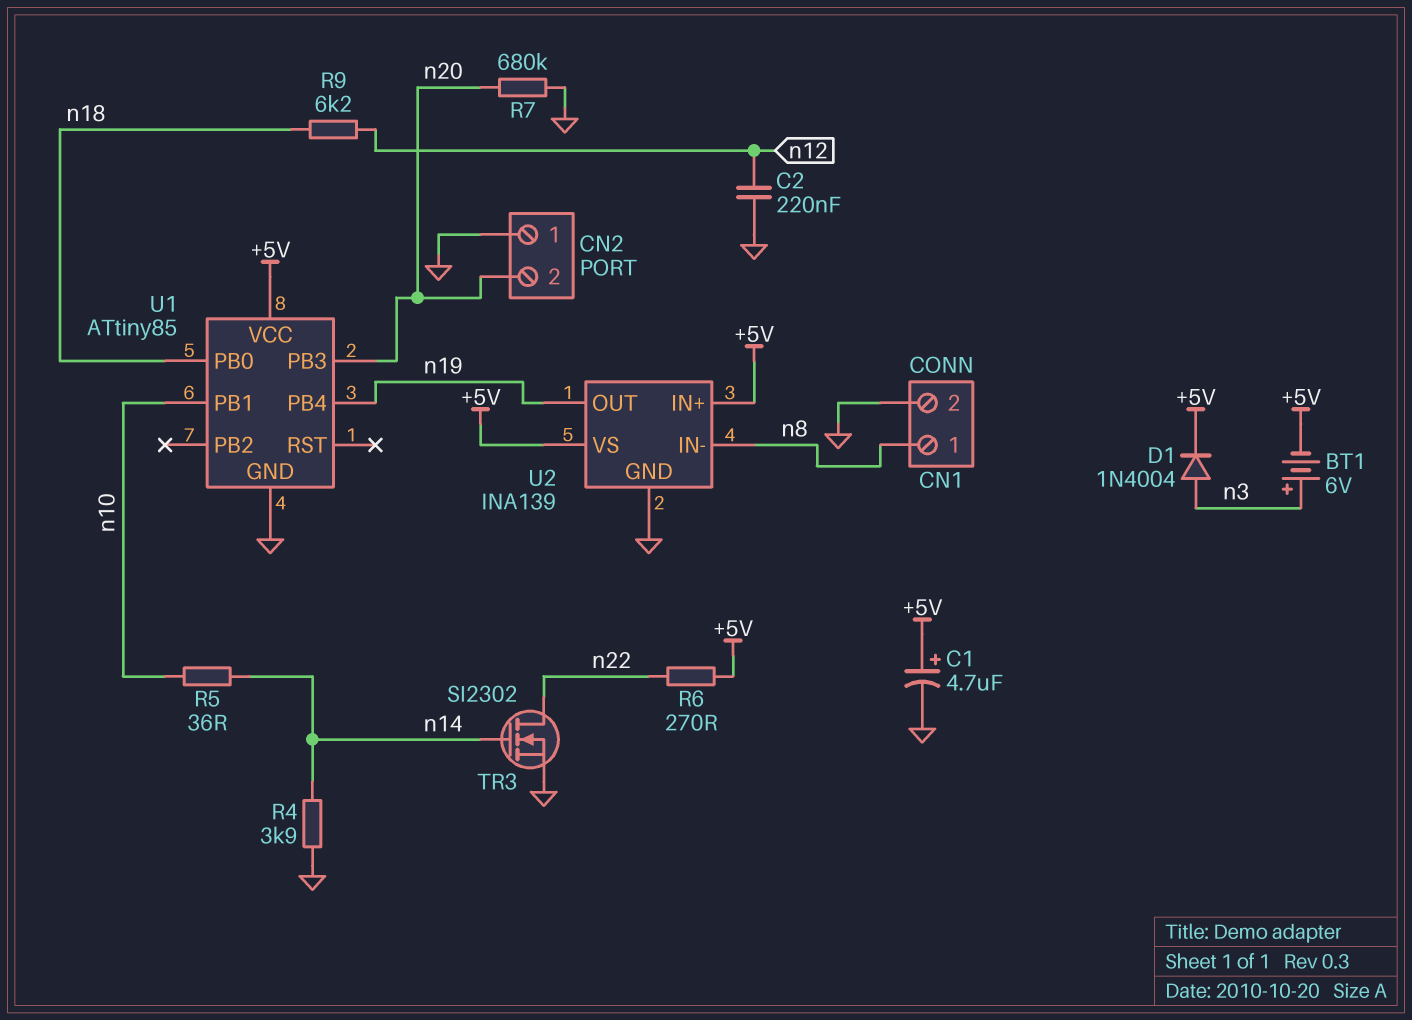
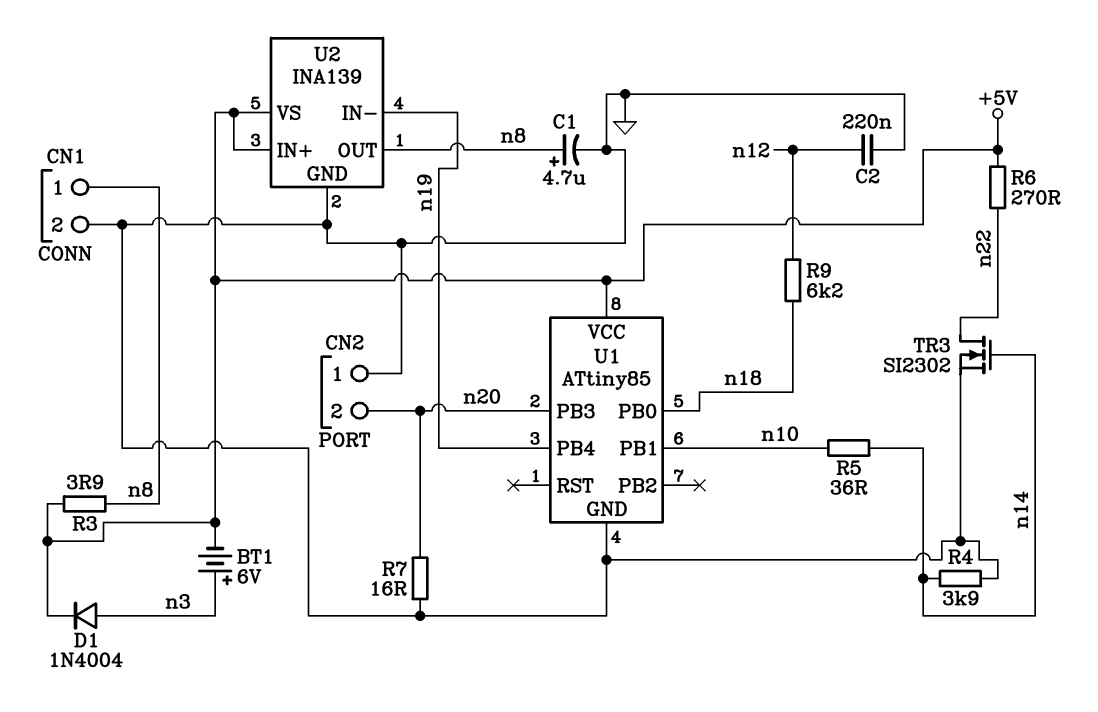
C1: 4.7uF (plus +5V, minus GND) -> 4.7uF (plus n8, minus GND)
R3: none -> 3.9 (+5V, n8)
R7: 680k (GND, n20) -> 16 (GND, n20)
U2 pin IN-: n8 -> n19
U2 pin OUT: n19 -> n8

